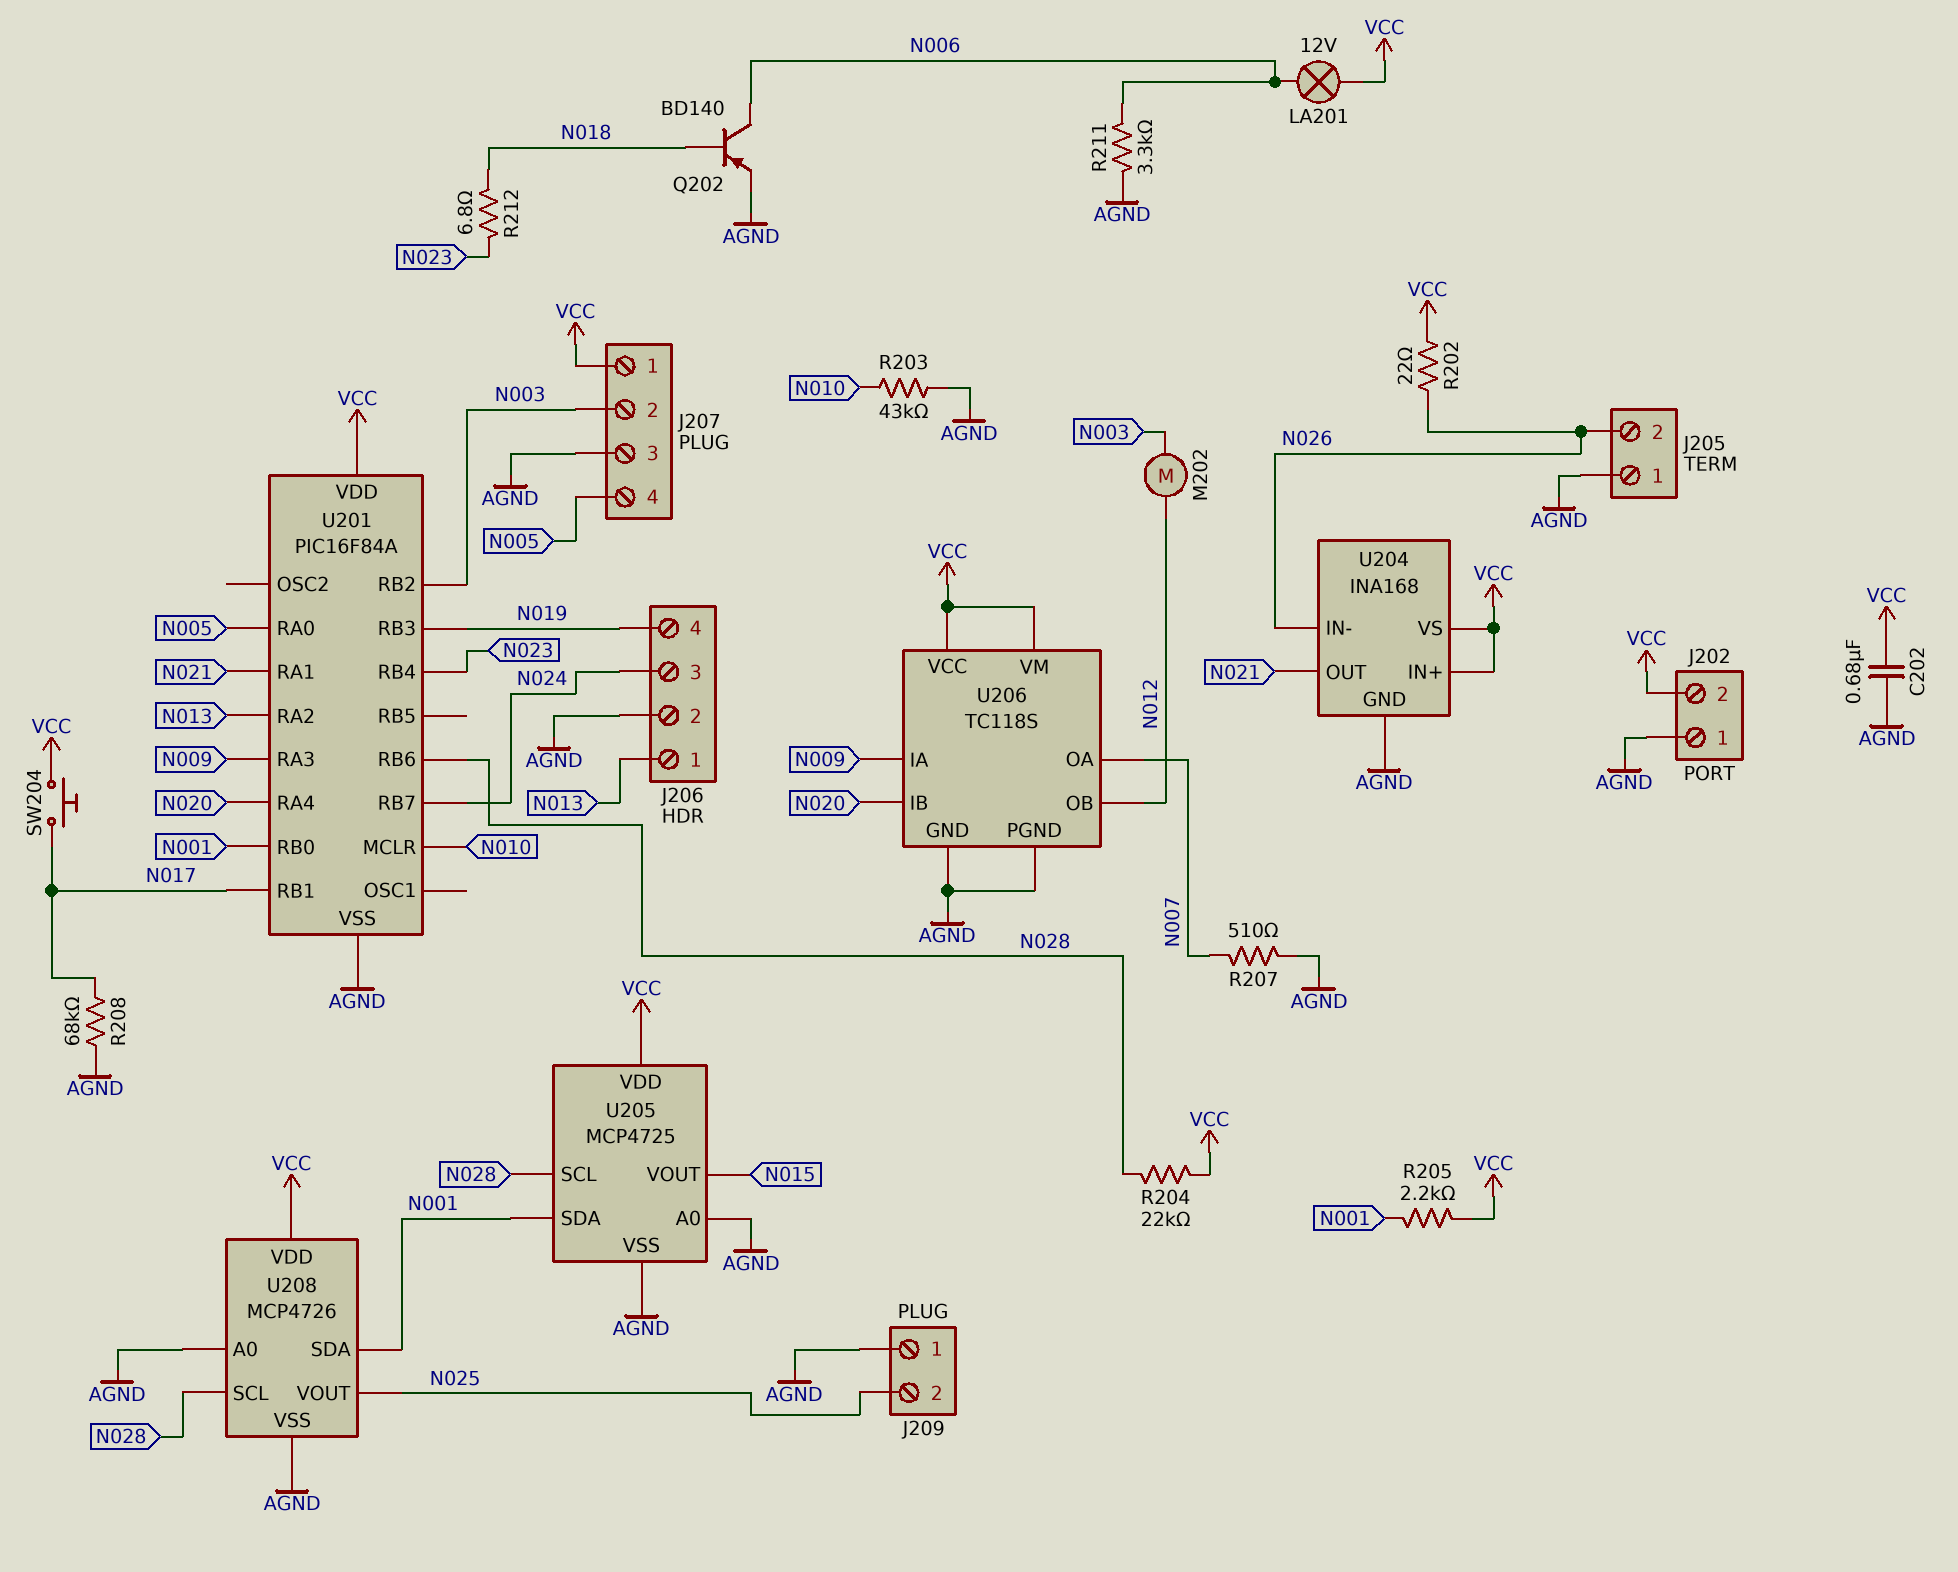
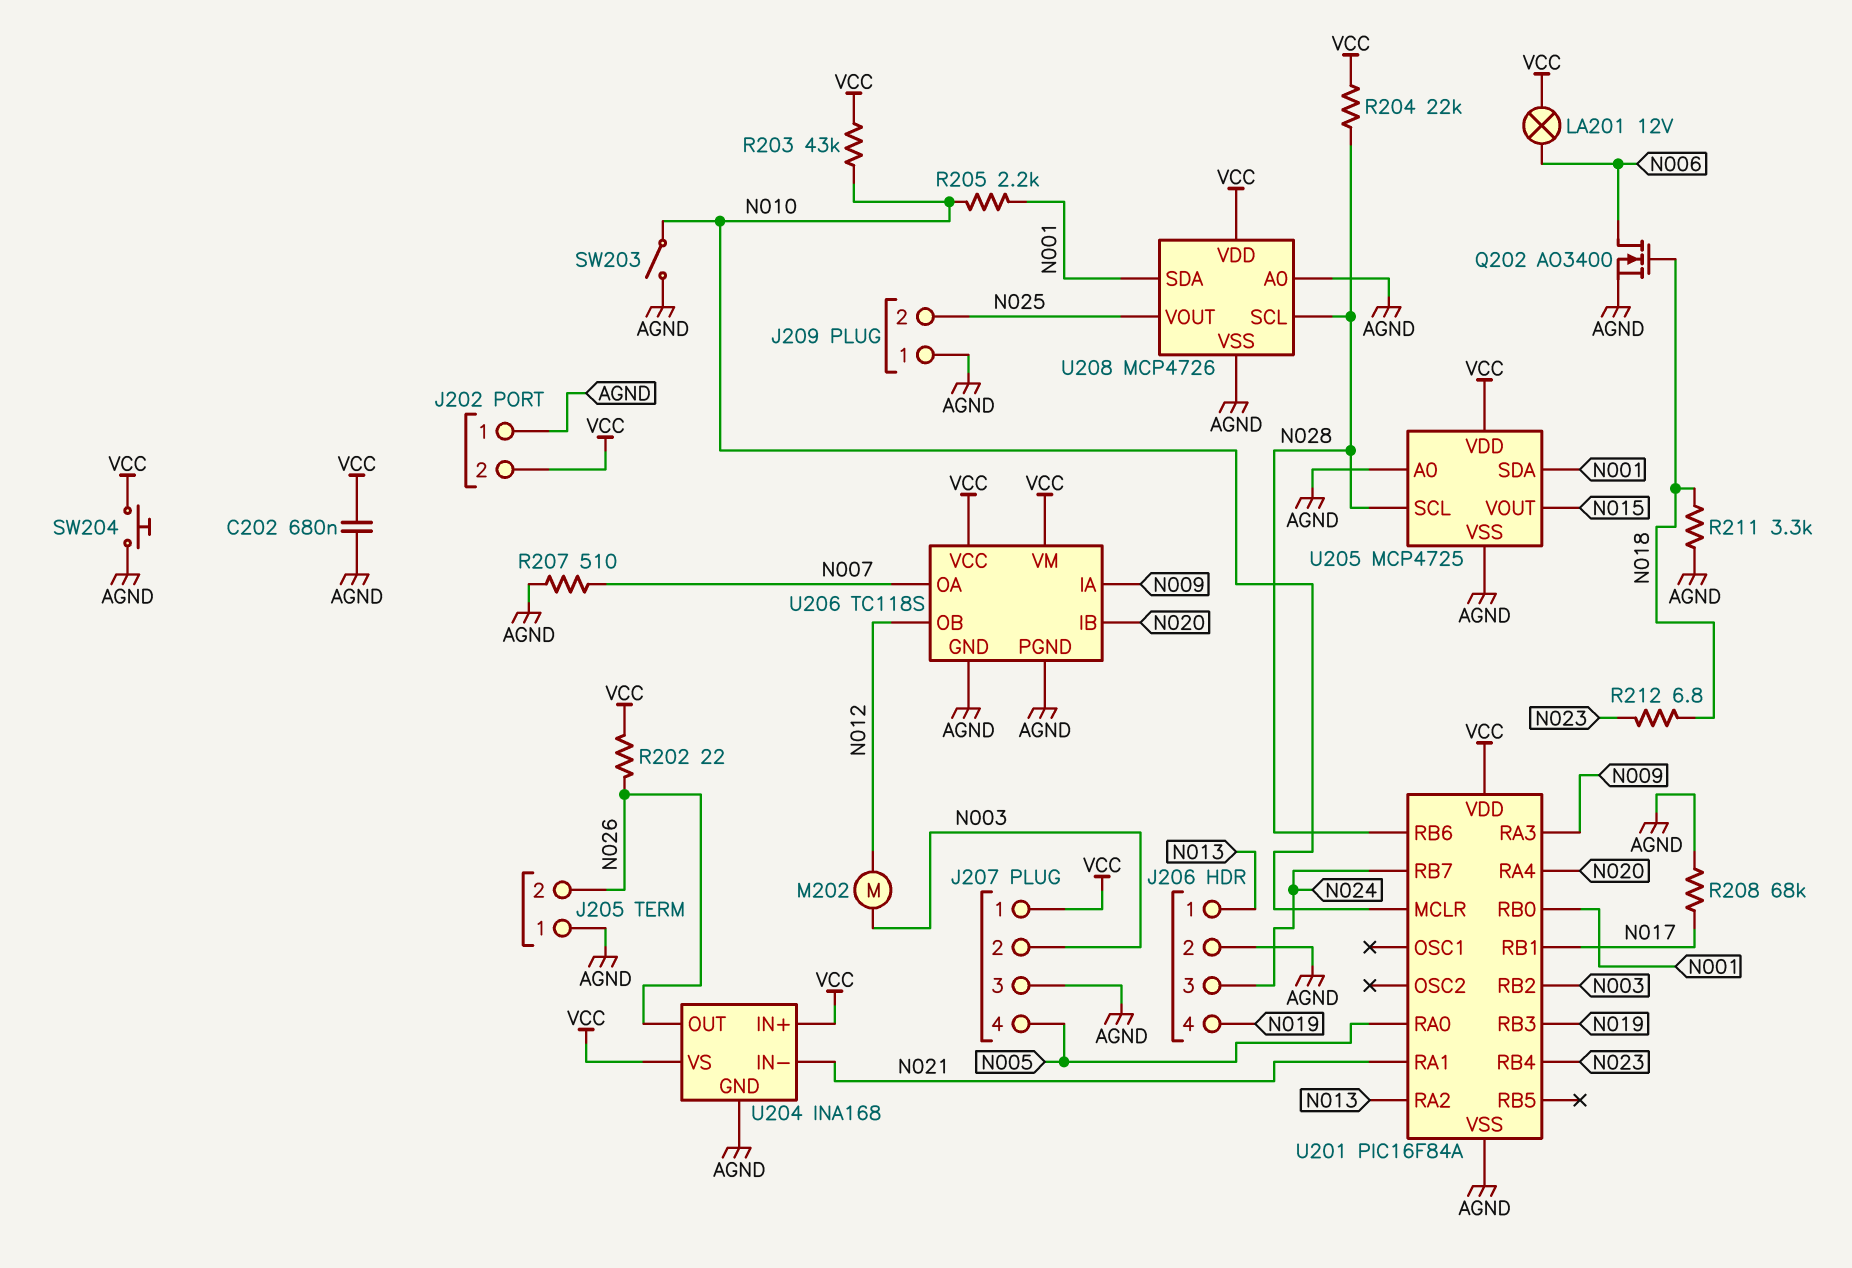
Q202: PNP BD140 (B N018, C N006, E AGND) -> NMOS AO3400 (G N018, D N006, S AGND)
R203: 43k (AGND, N010) -> 43k (N010, VCC)
R205: 2.2k (N001, VCC) -> 2.2k (N001, N010)
R211: 3.3k (AGND, N006) -> 3.3k (AGND, N018)
SW203: none -> switch (AGND, N010)
SW204: button (N017, VCC) -> button (AGND, VCC)
U204 pin IN-: N026 -> N021
U204 pin OUT: N021 -> N026

